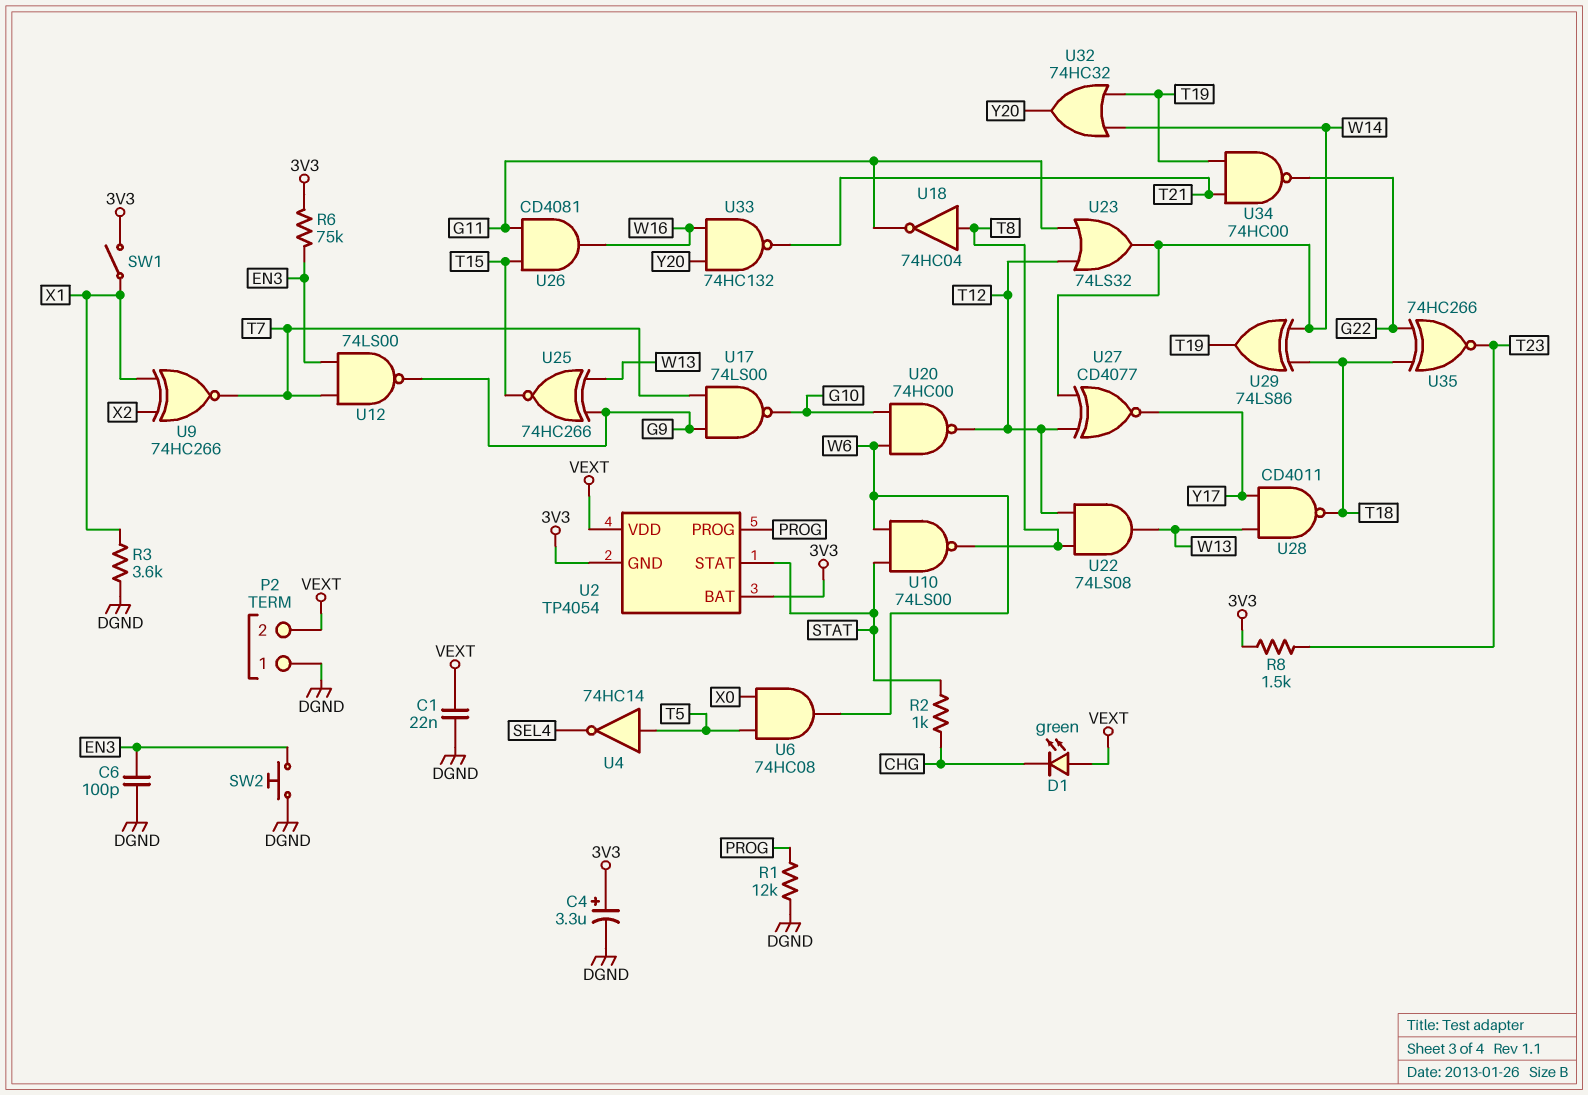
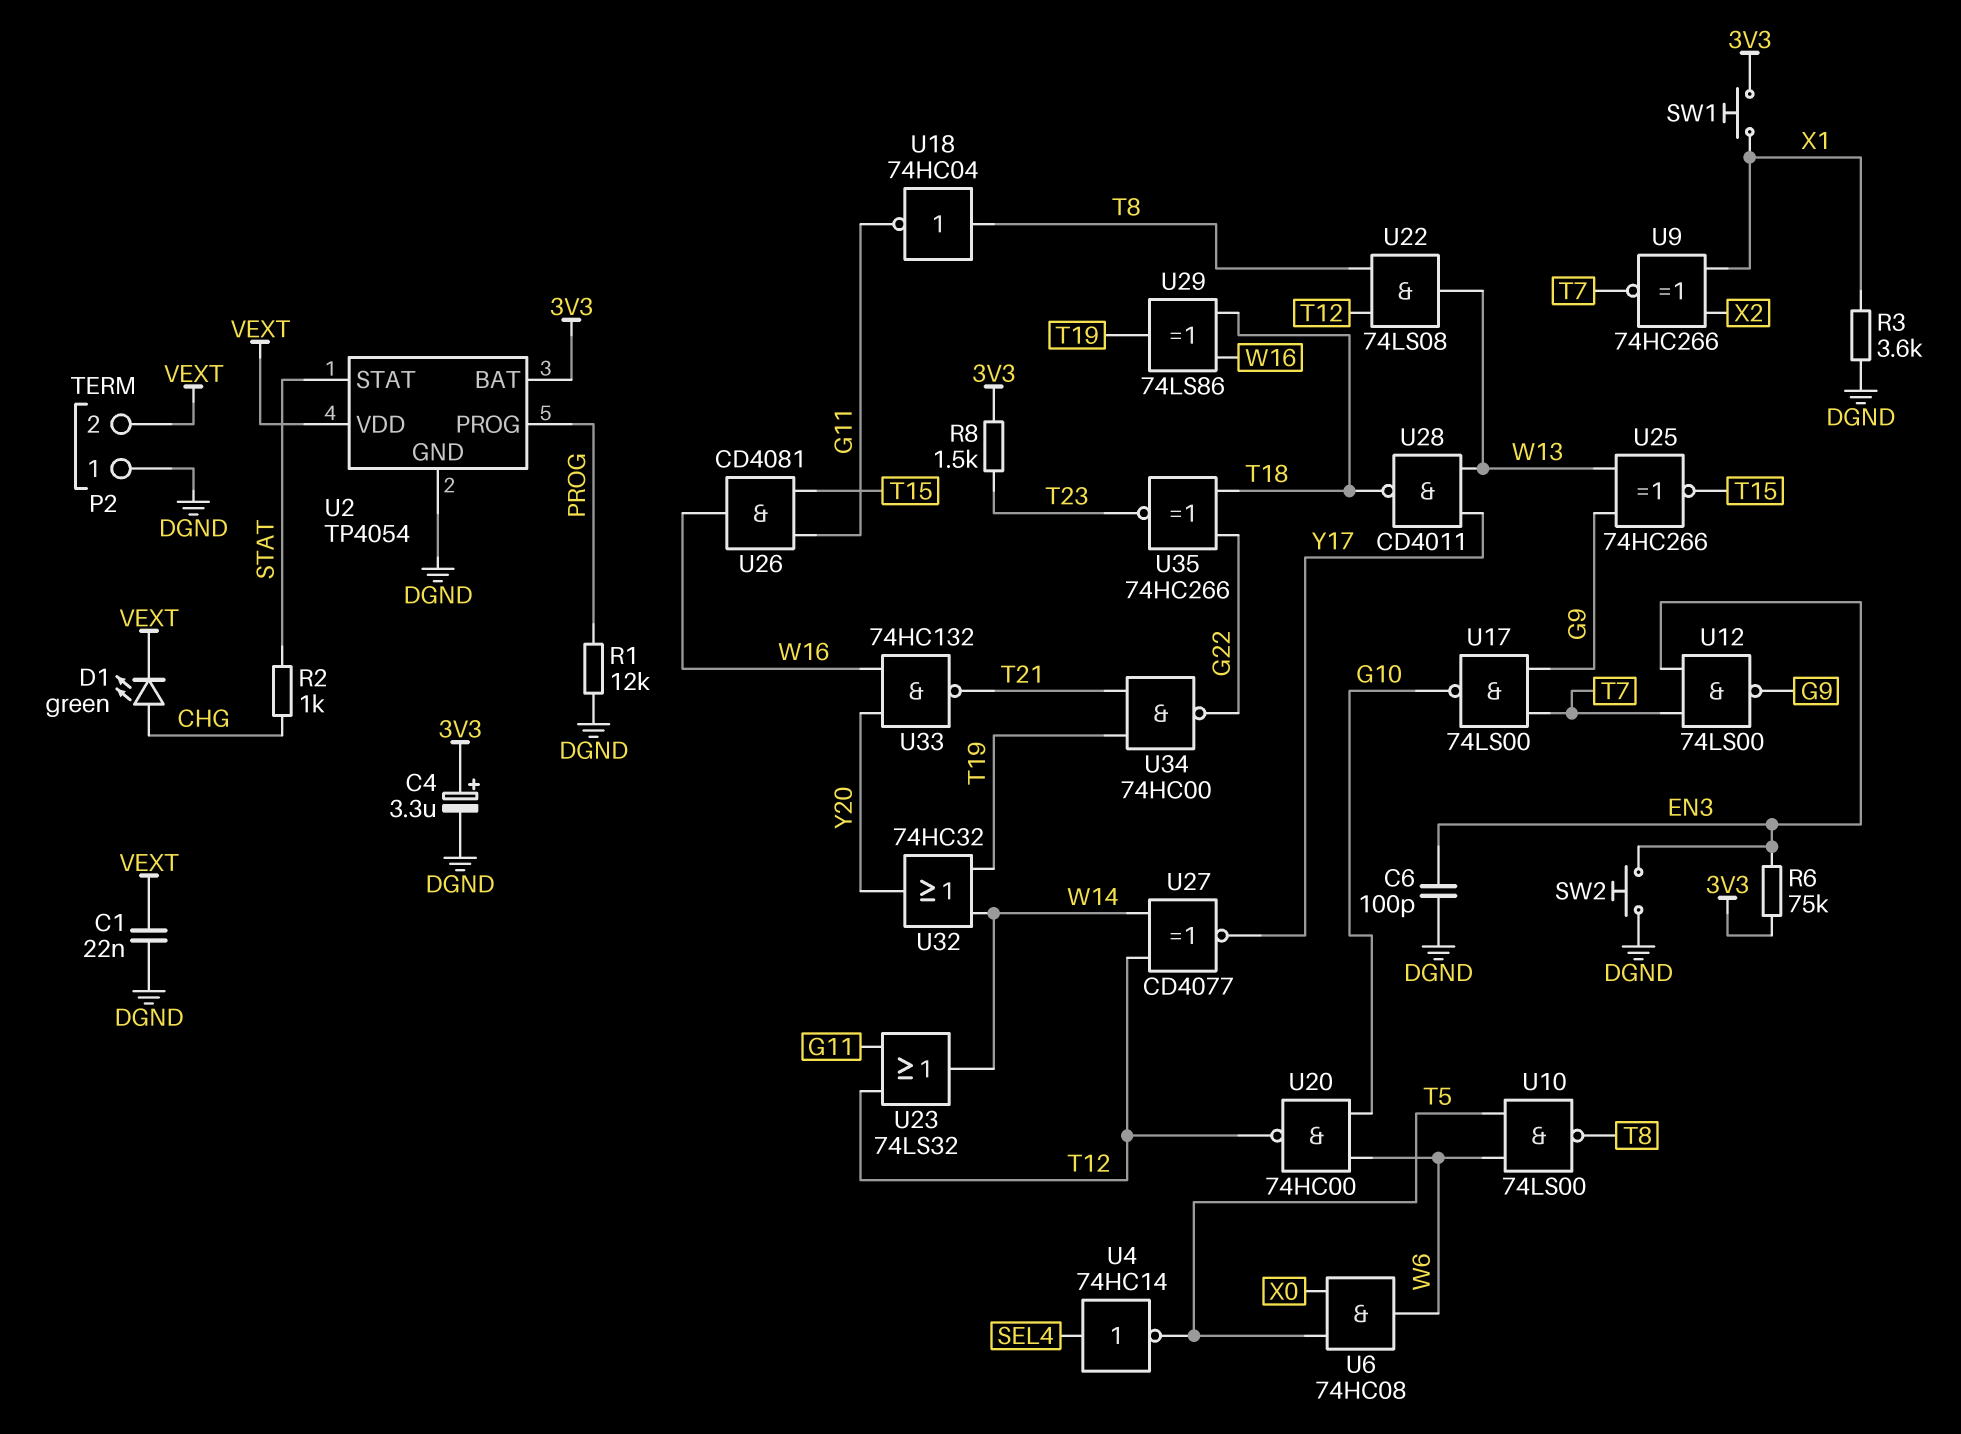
D1: LED green (A VEXT, K CHG) -> LED green (A CHG, K VEXT)
SW1: switch (3V3, X1) -> button (3V3, X1)
U2 pin GND: 3V3 -> DGND
U4: NOT 74HC14 (in T5, out SEL4) -> NOT 74HC14 (in SEL4, out T5)
U10: NAND 74LS00 (in STAT, in W6, out T8) -> NAND 74LS00 (in T5, in W6, out T8)
U29: XOR 74LS86 (in T18, in W14, out T19) -> XOR 74LS86 (in T18, in W16, out T19)

